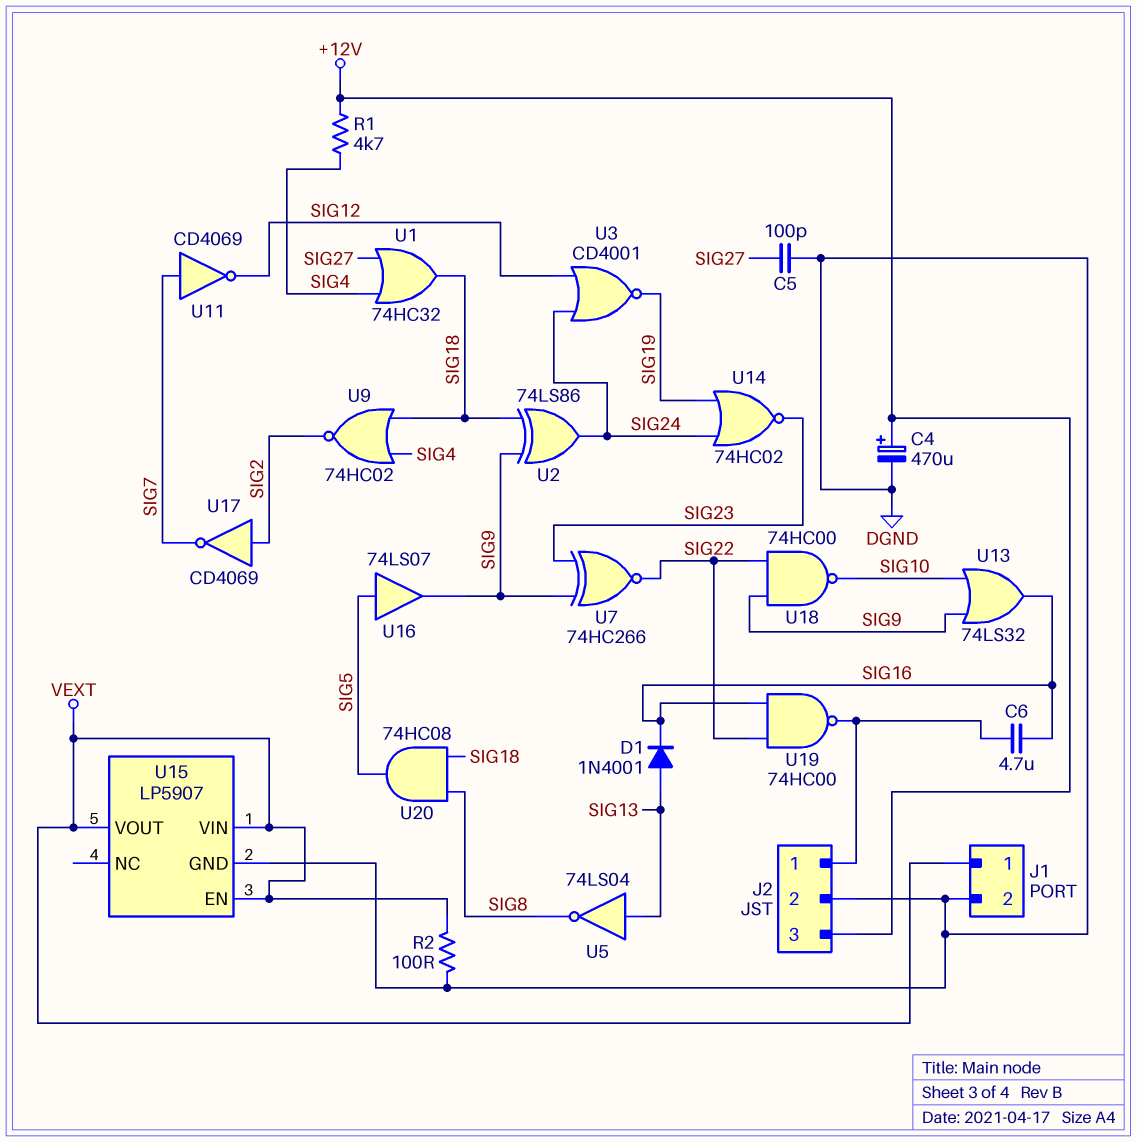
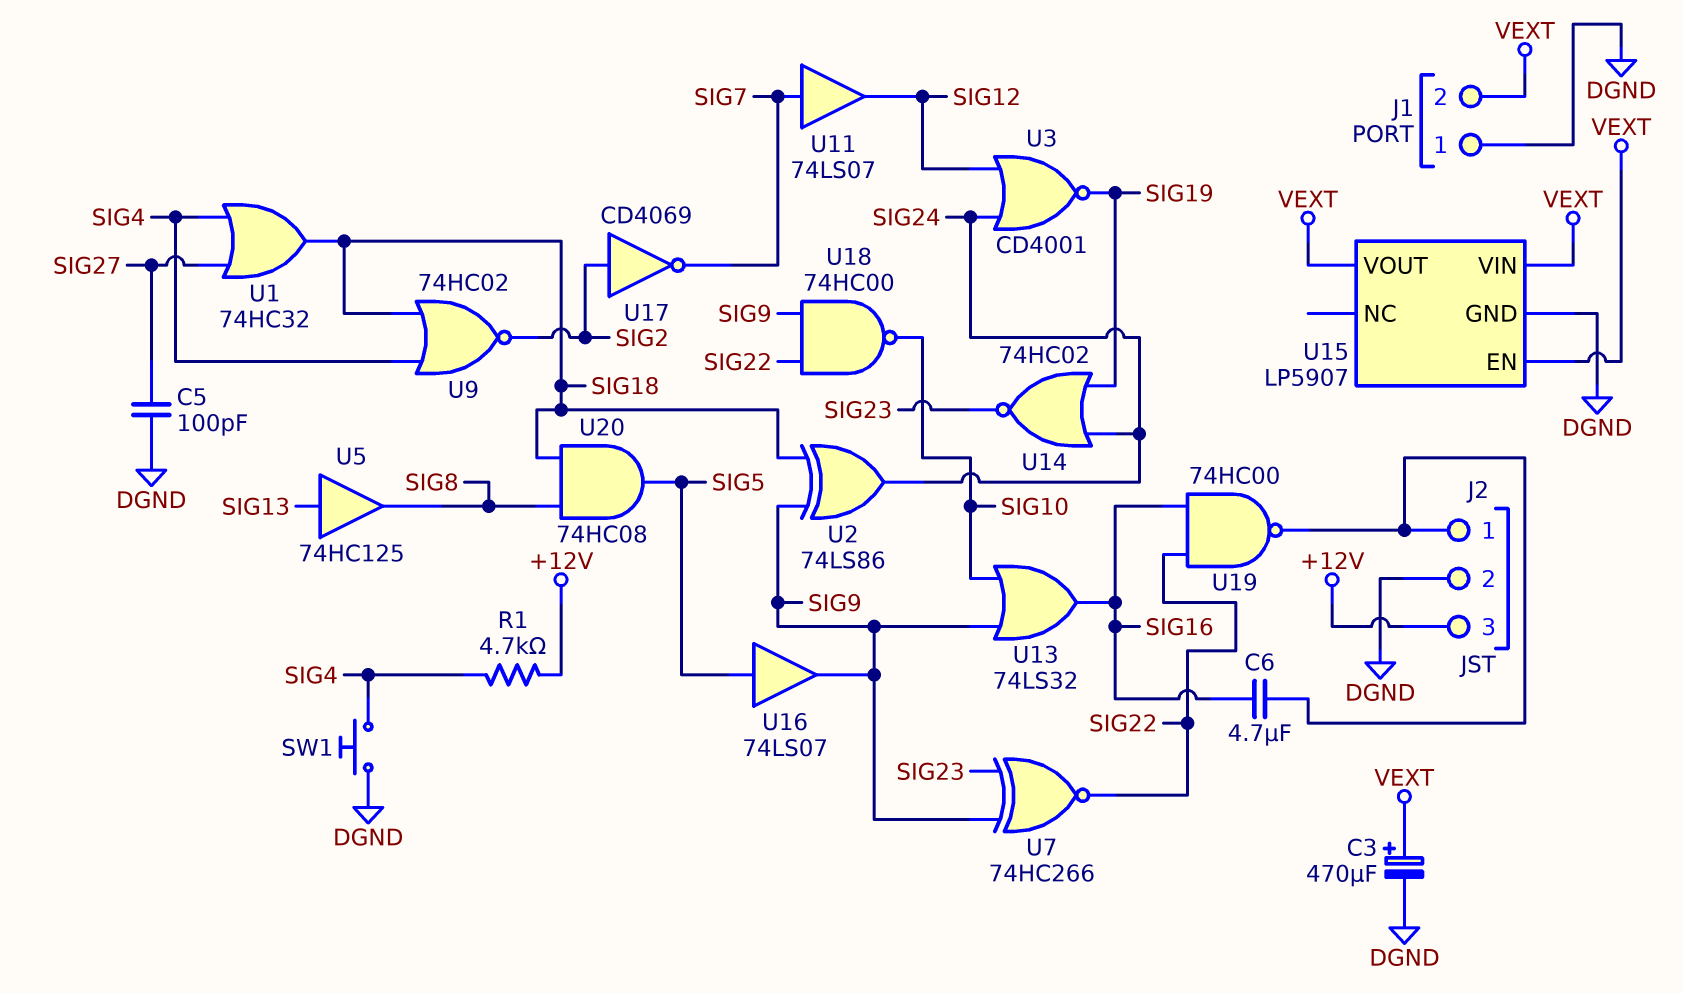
C3: none -> 470uF (plus VEXT, minus DGND)
C4: 470uF (plus +12V, minus DGND) -> none
D1: diode 1N4001 (A SIG13, K SIG16) -> none
J1 pin 1: VEXT -> DGND
J1 pin 2: DGND -> VEXT
R2: 100 (DGND, VEXT) -> none
SW1: none -> button (DGND, SIG4)
U5: NOT 74LS04 (in SIG13, out SIG8) -> buffer 74HC125 (in SIG13, out SIG8)
U11: NOT CD4069 (in SIG7, out SIG12) -> buffer 74LS07 (in SIG7, out SIG12)

